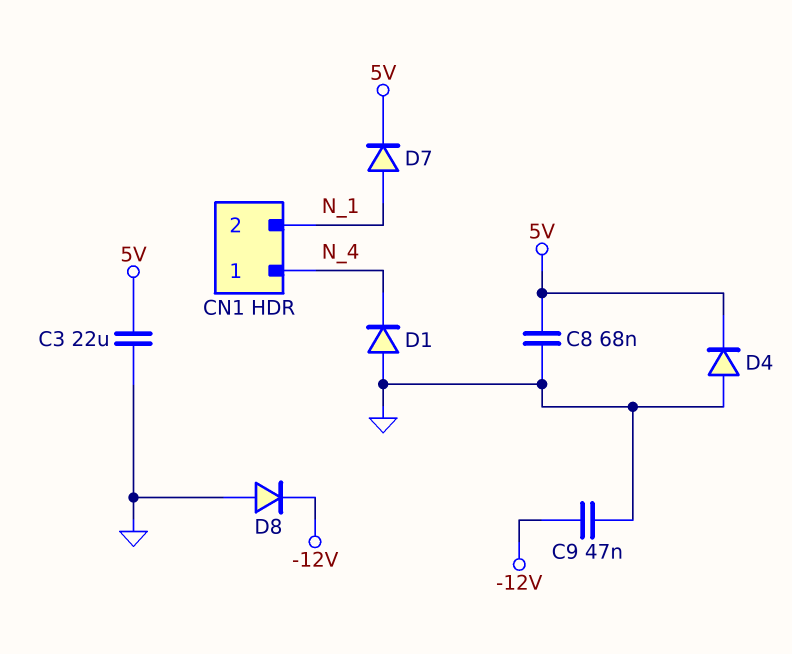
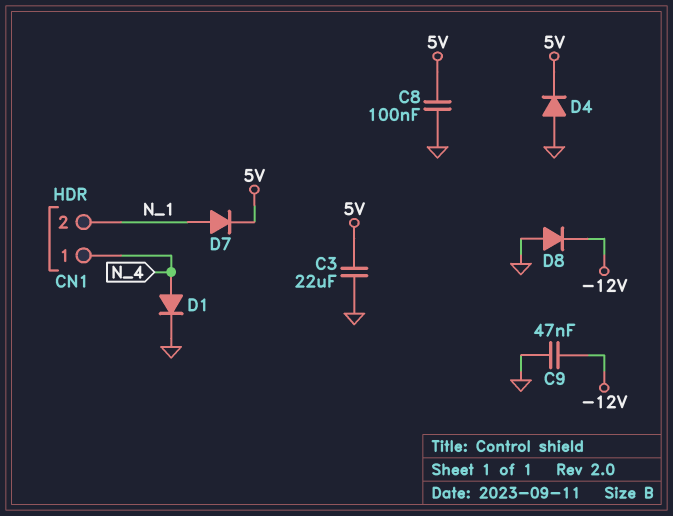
C8: 68nF (5V, GND) -> 100nF (5V, GND)
D1: diode (A GND, K N_4) -> diode (A N_4, K GND)

